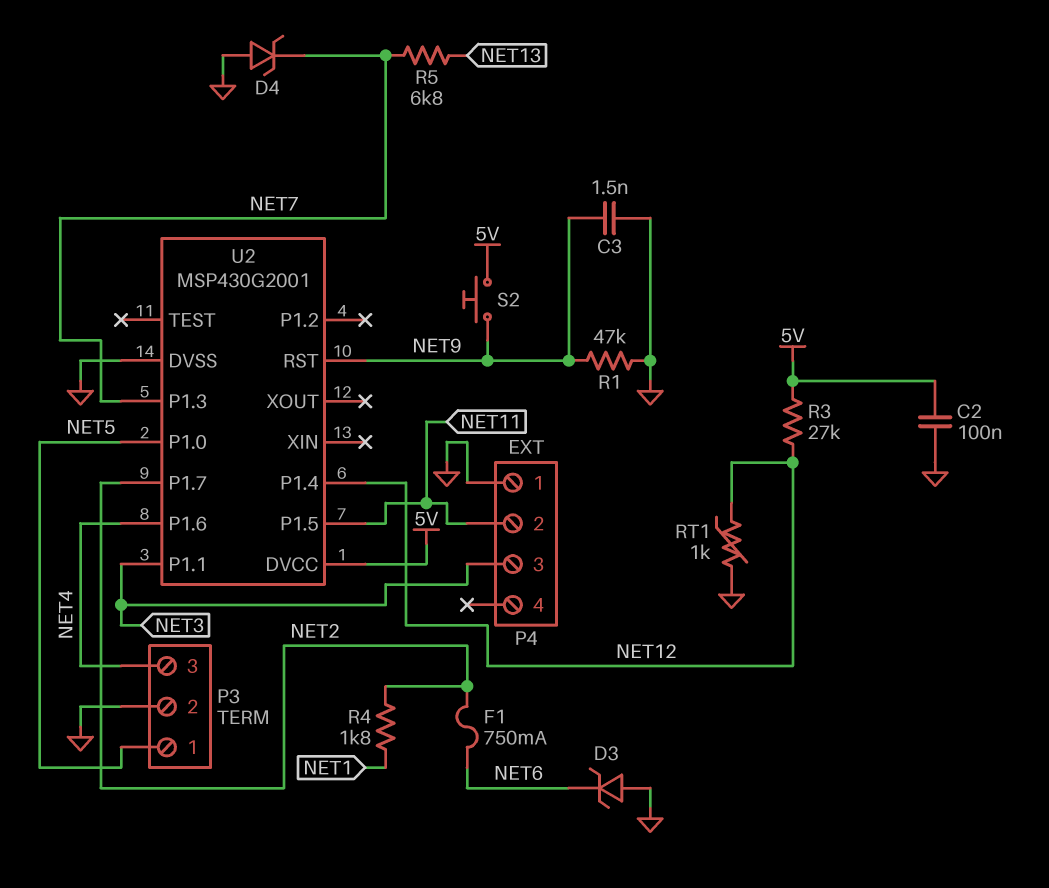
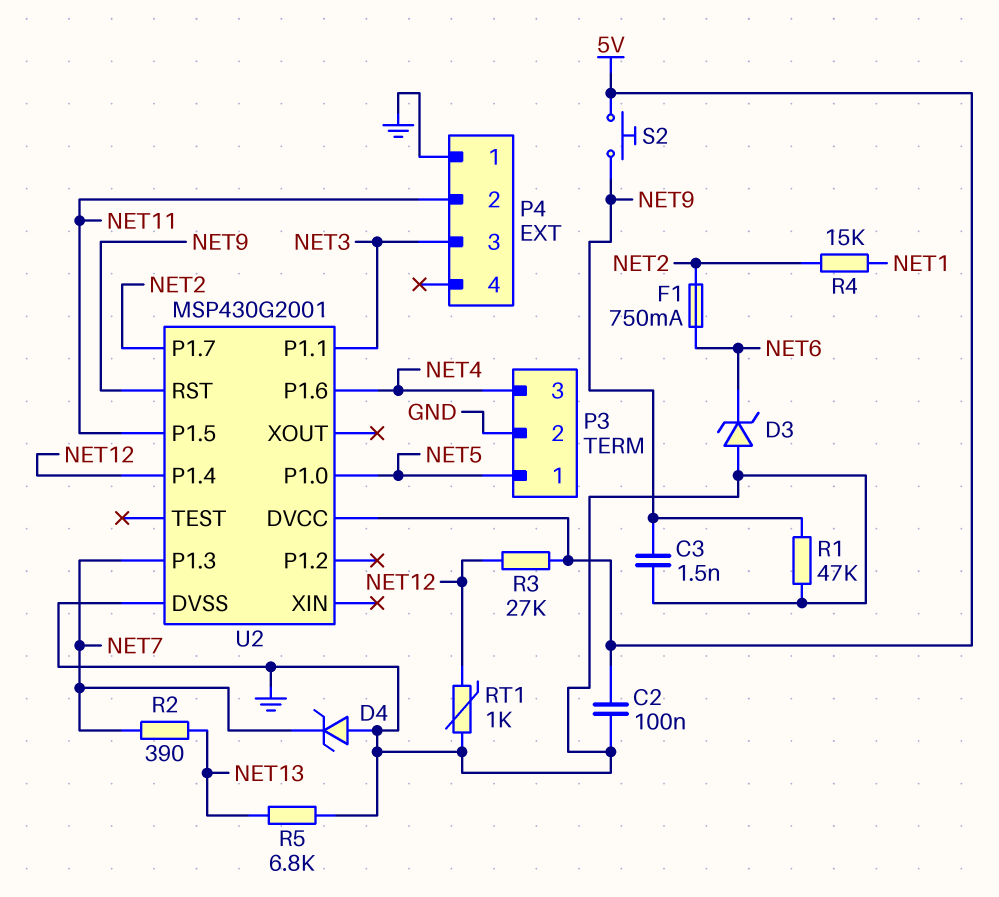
R2: none -> 390 (NET7, NET13)
R4: 1.8k (NET1, NET2) -> 15k (NET1, NET2)
R5: 6.8k (NET7, NET13) -> 6.8k (GND, NET13)

